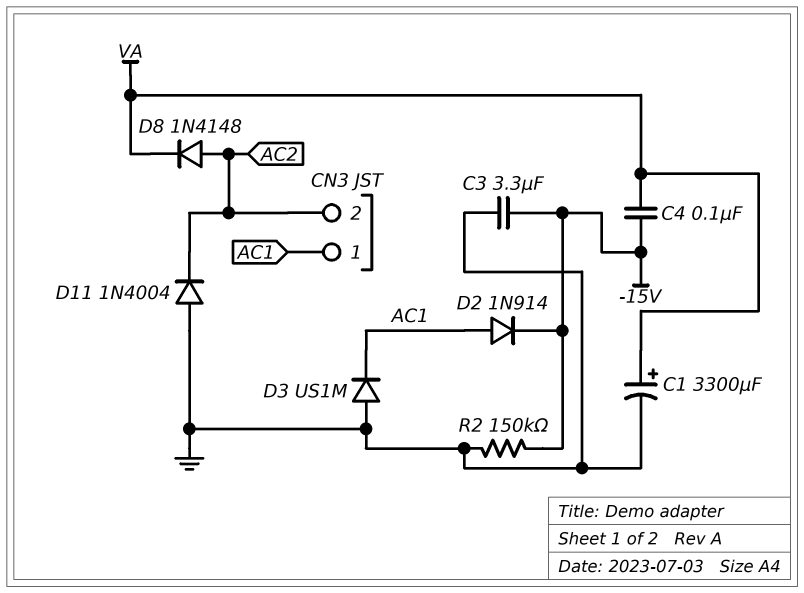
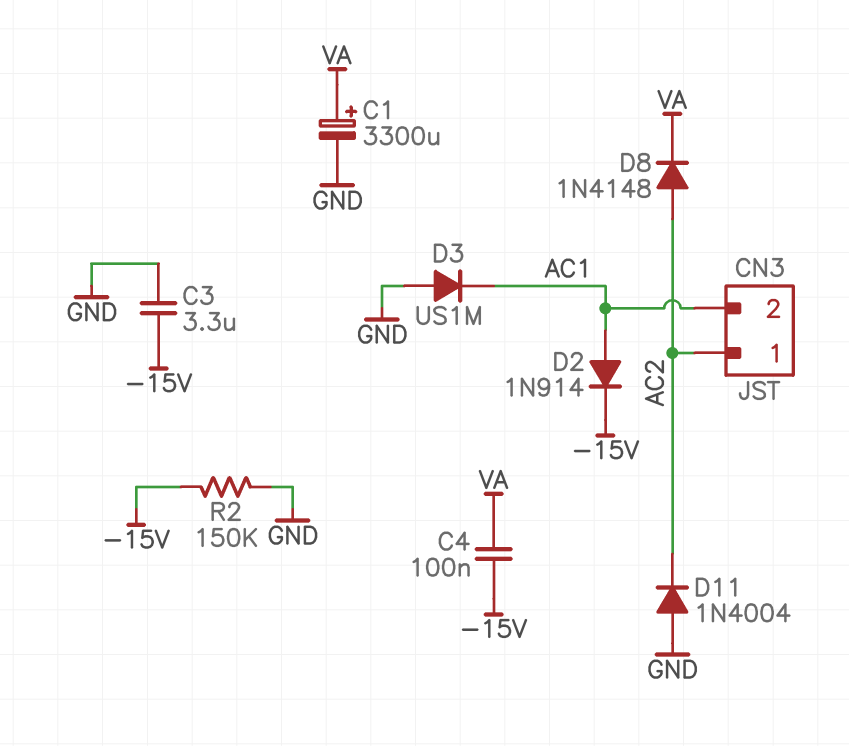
CN3 pin 1: AC1 -> AC2
CN3 pin 2: AC2 -> AC1

